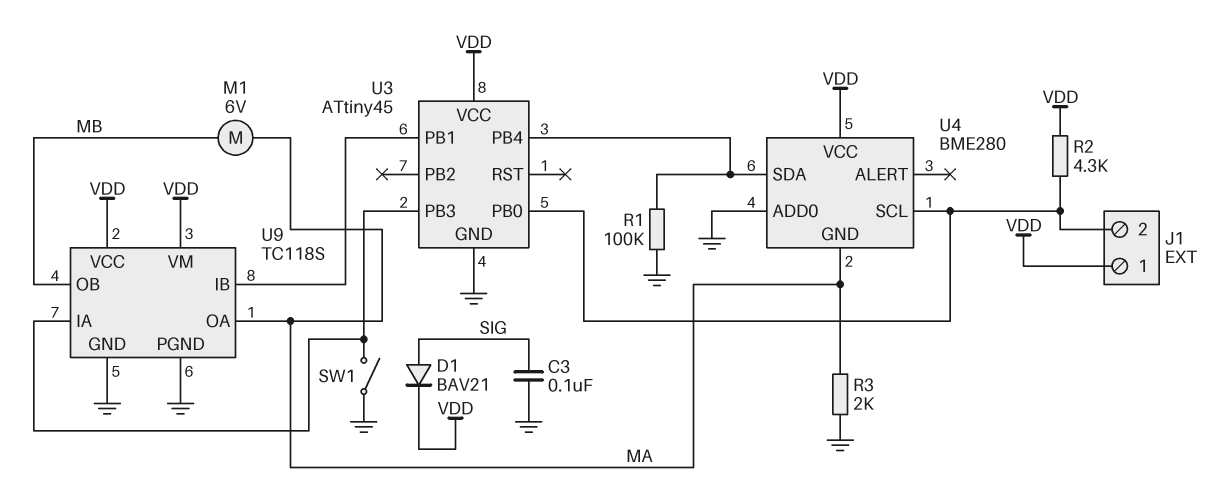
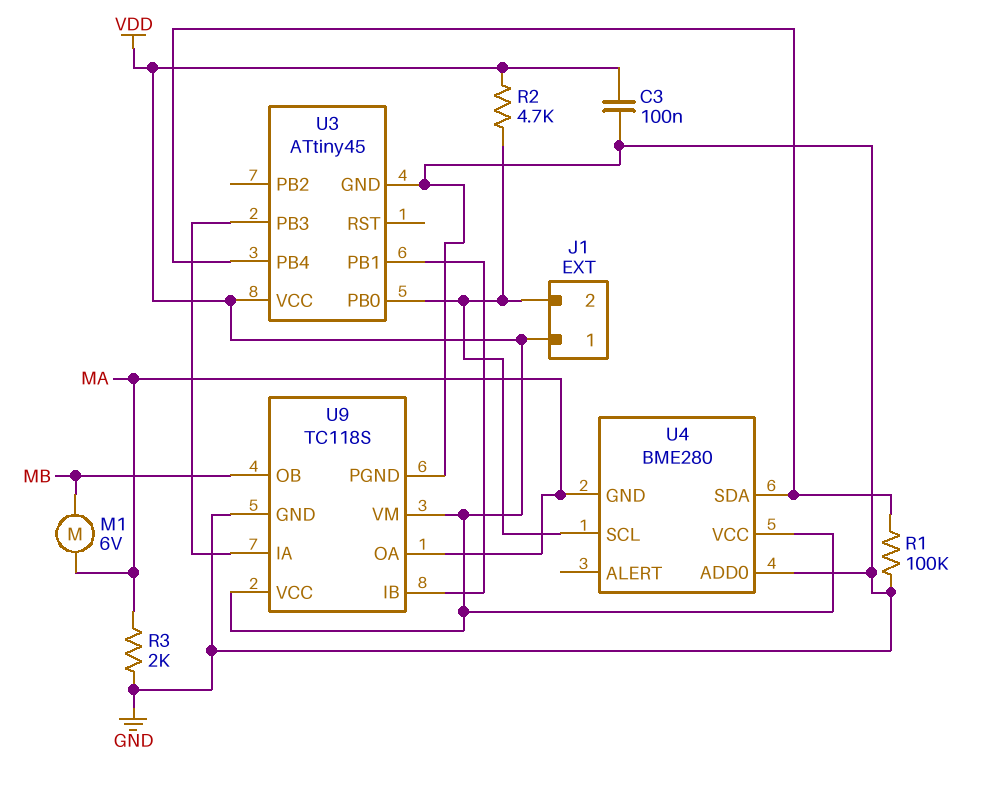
C3: 100nF (GND, SIG) -> 100nF (GND, VDD)
D1: diode BAV21 (A SIG, K VDD) -> none
R2: 4.3k (J1/2, VDD) -> 4.7k (J1/2, VDD)
SW1: switch (GND, U3/PB3) -> none

